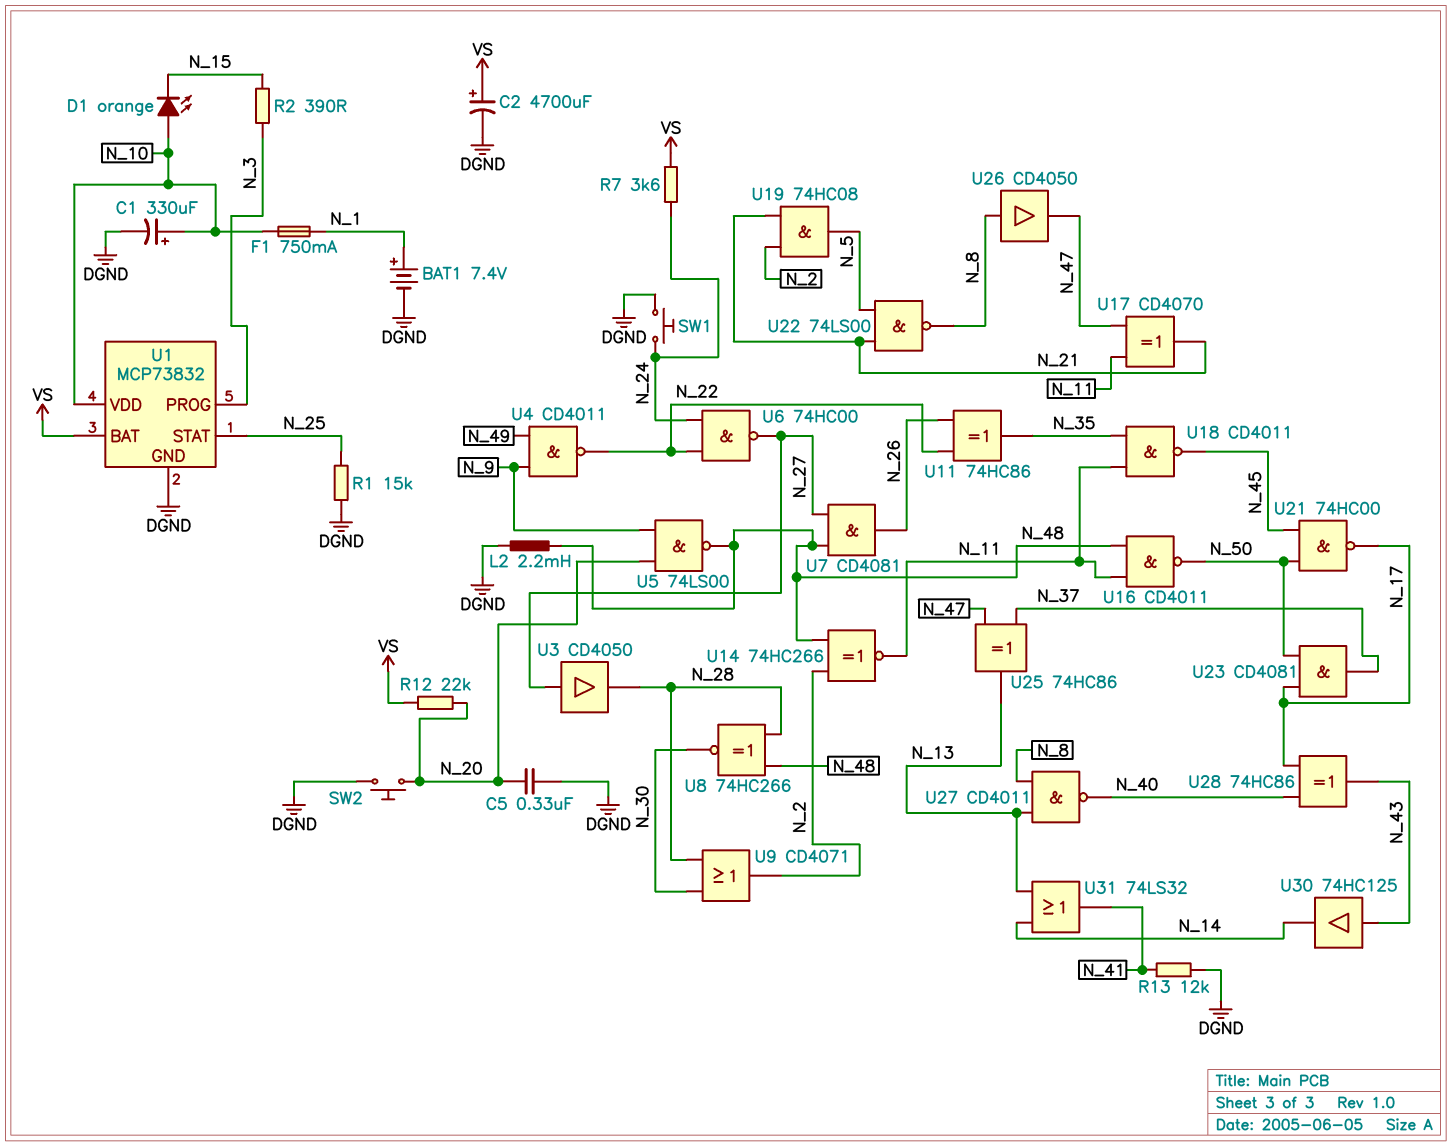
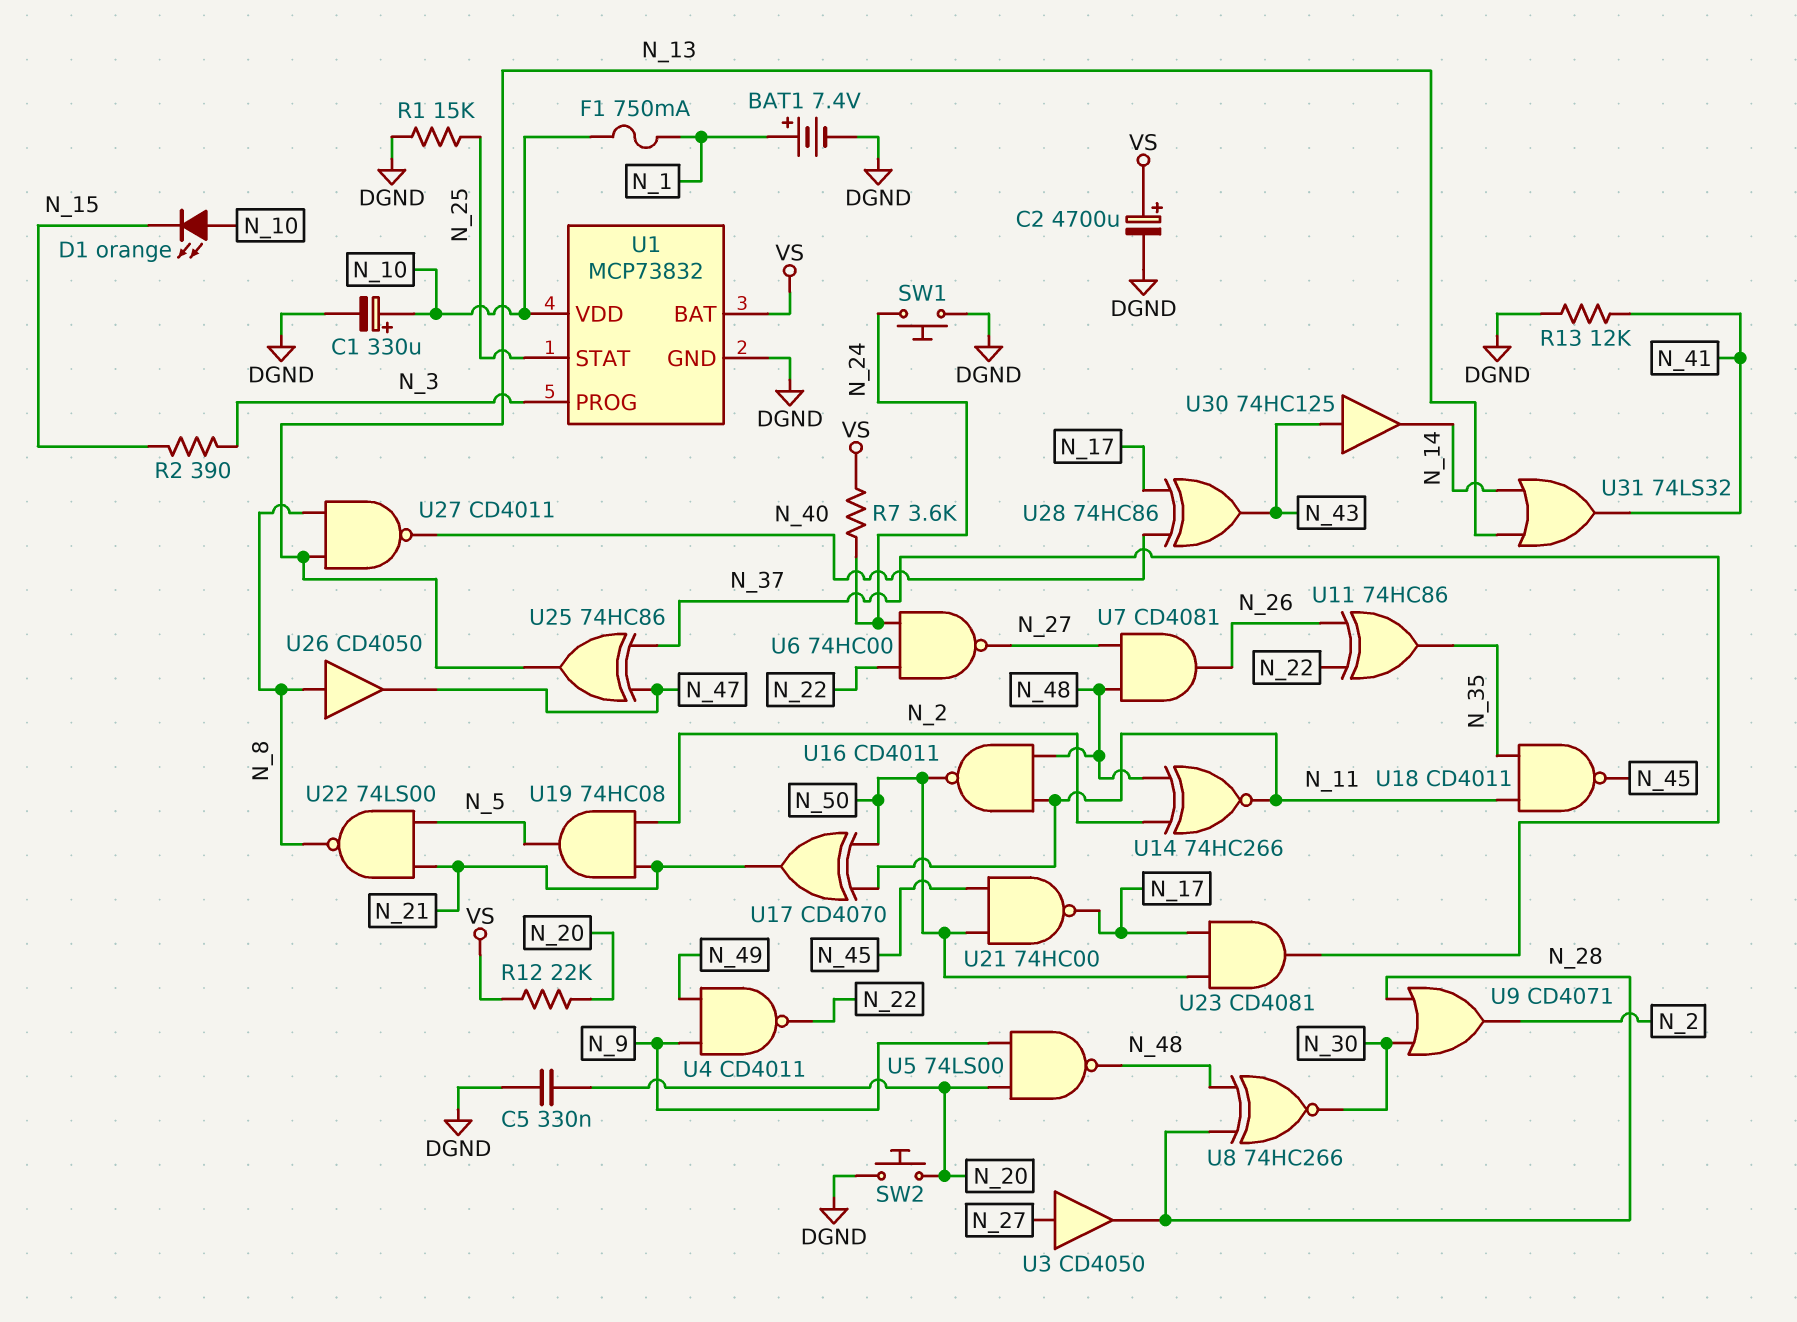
L2: 2.2mH (DGND, N_48) -> none
U17: XOR CD4070 (in N_11, in N_47, out N_21) -> XOR CD4070 (in N_11, in N_50, out N_21)

